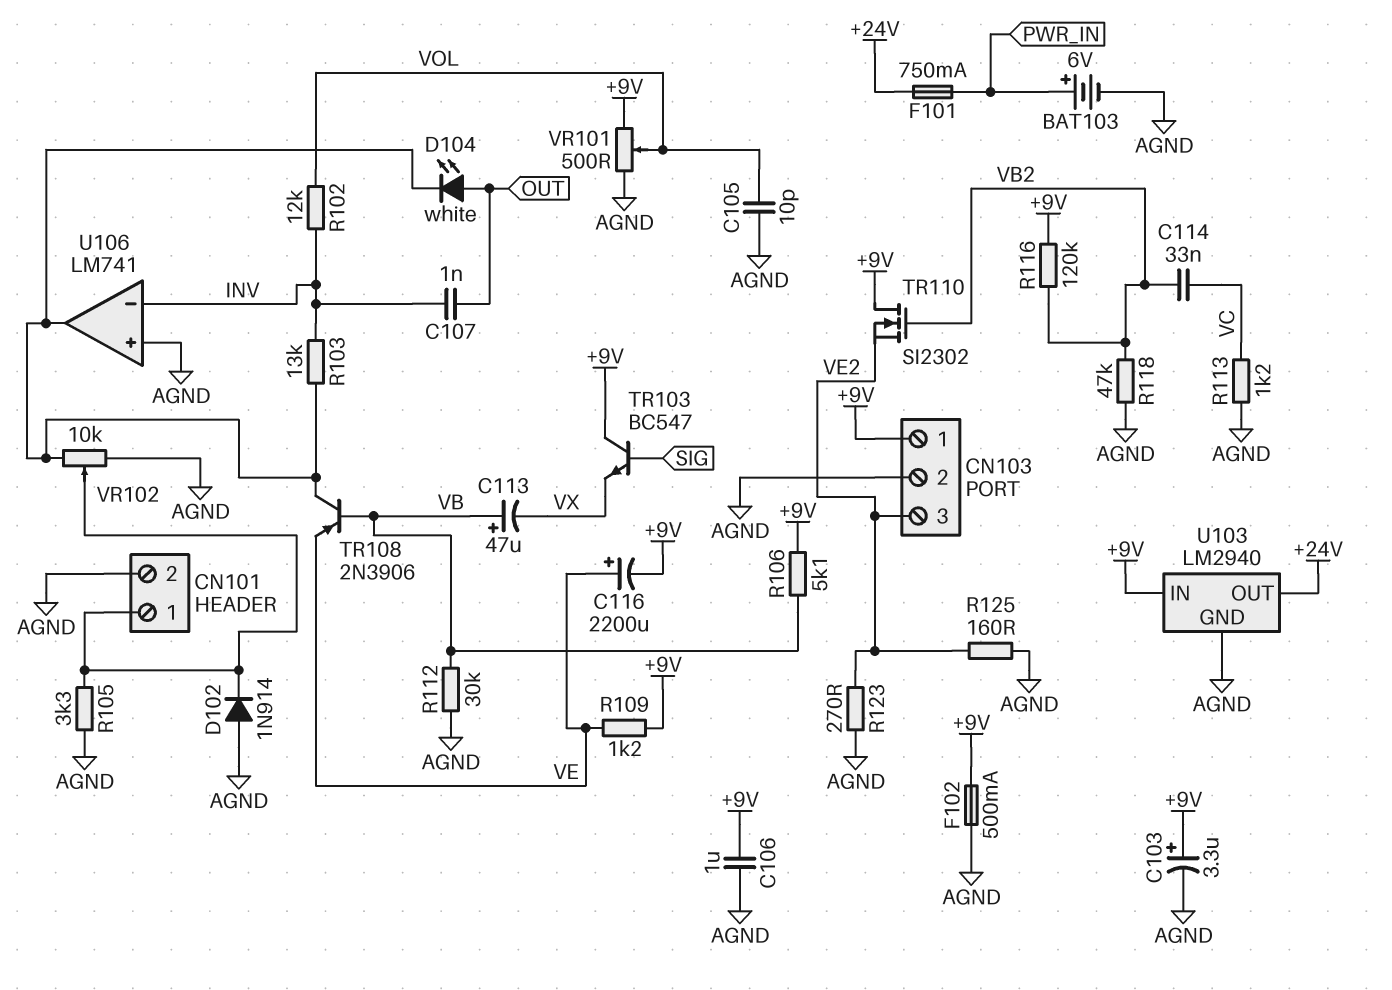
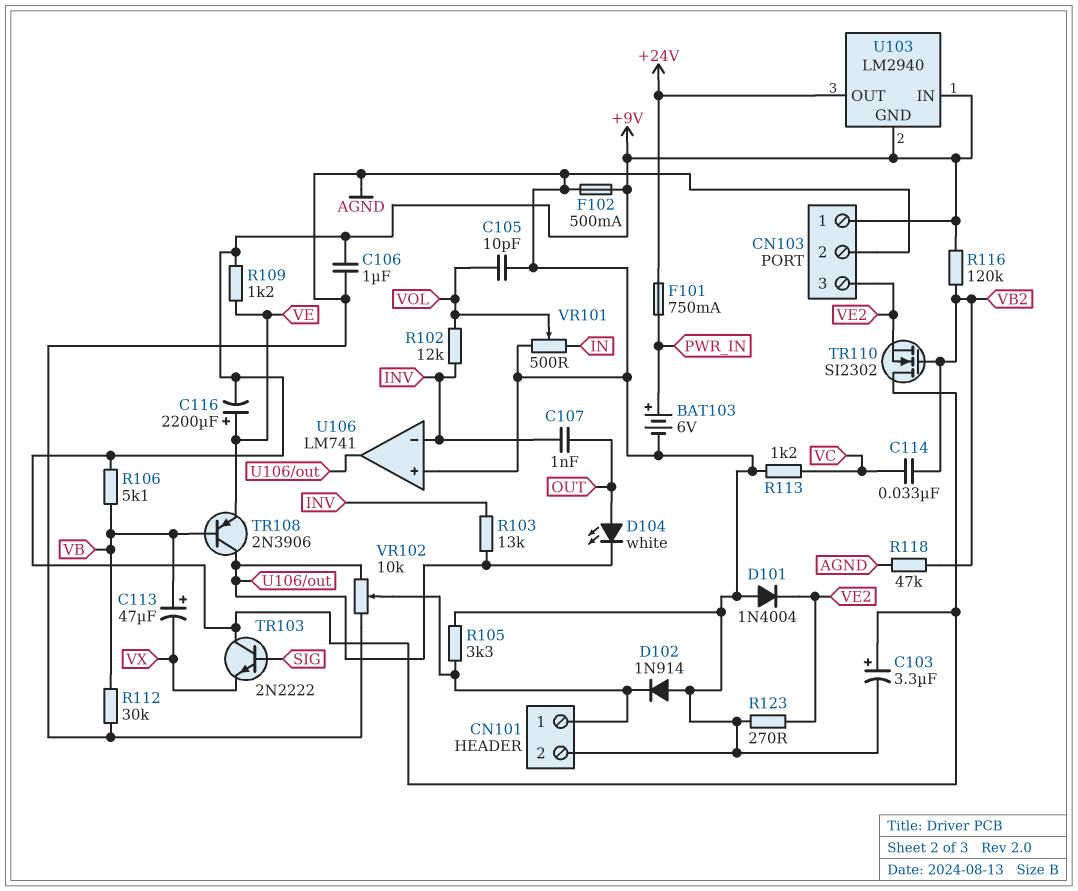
D101: none -> diode 1N4004 (A AGND, K VE2)
R125: 160 (AGND, VE2) -> none
TR103: NPN BC547 (B SIG, C +9V, E VX) -> NPN 2N2222 (B SIG, C +9V, E VX)
U103 pin GND: AGND -> +9V
VR101: 500 (+9V, AGND, wiper VOL) -> 500 (AGND, IN, wiper VOL)

